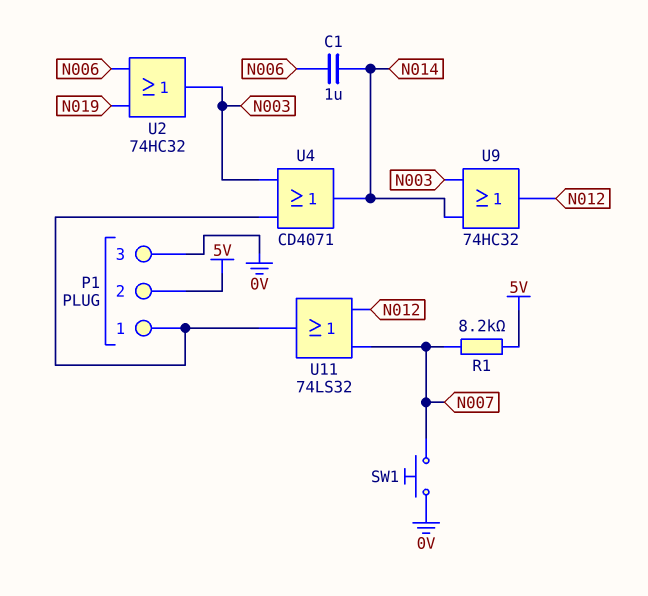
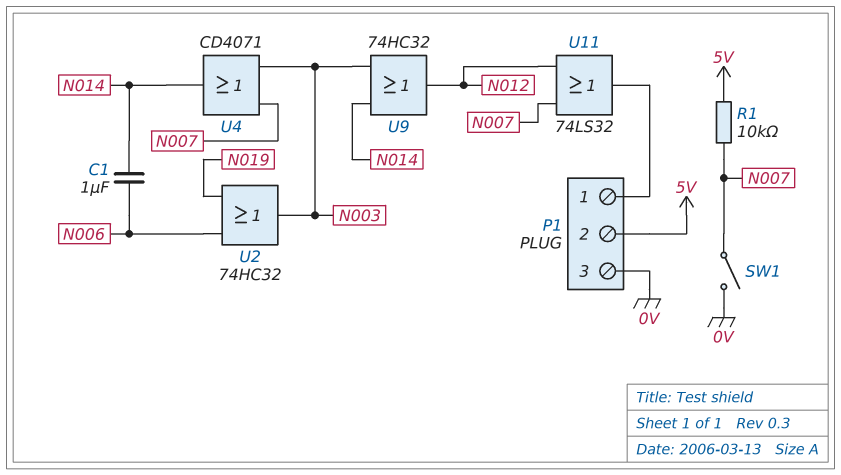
R1: 8.2k (5V, N007) -> 10k (5V, N007)
SW1: button (0V, N007) -> switch (0V, N007)
U4: OR CD4071 (in N003, in P1/1, out N014) -> OR CD4071 (in N003, in N007, out N014)

